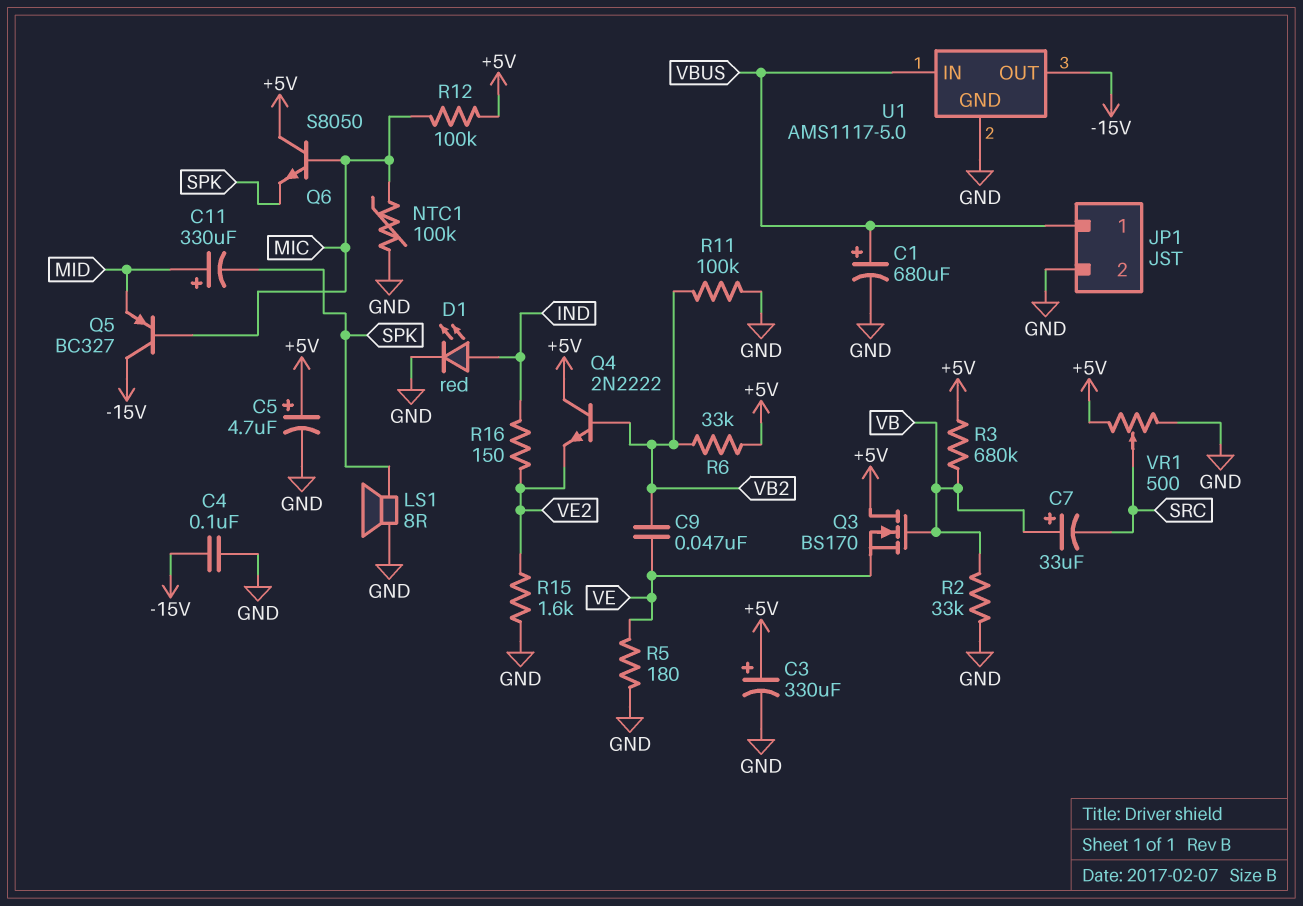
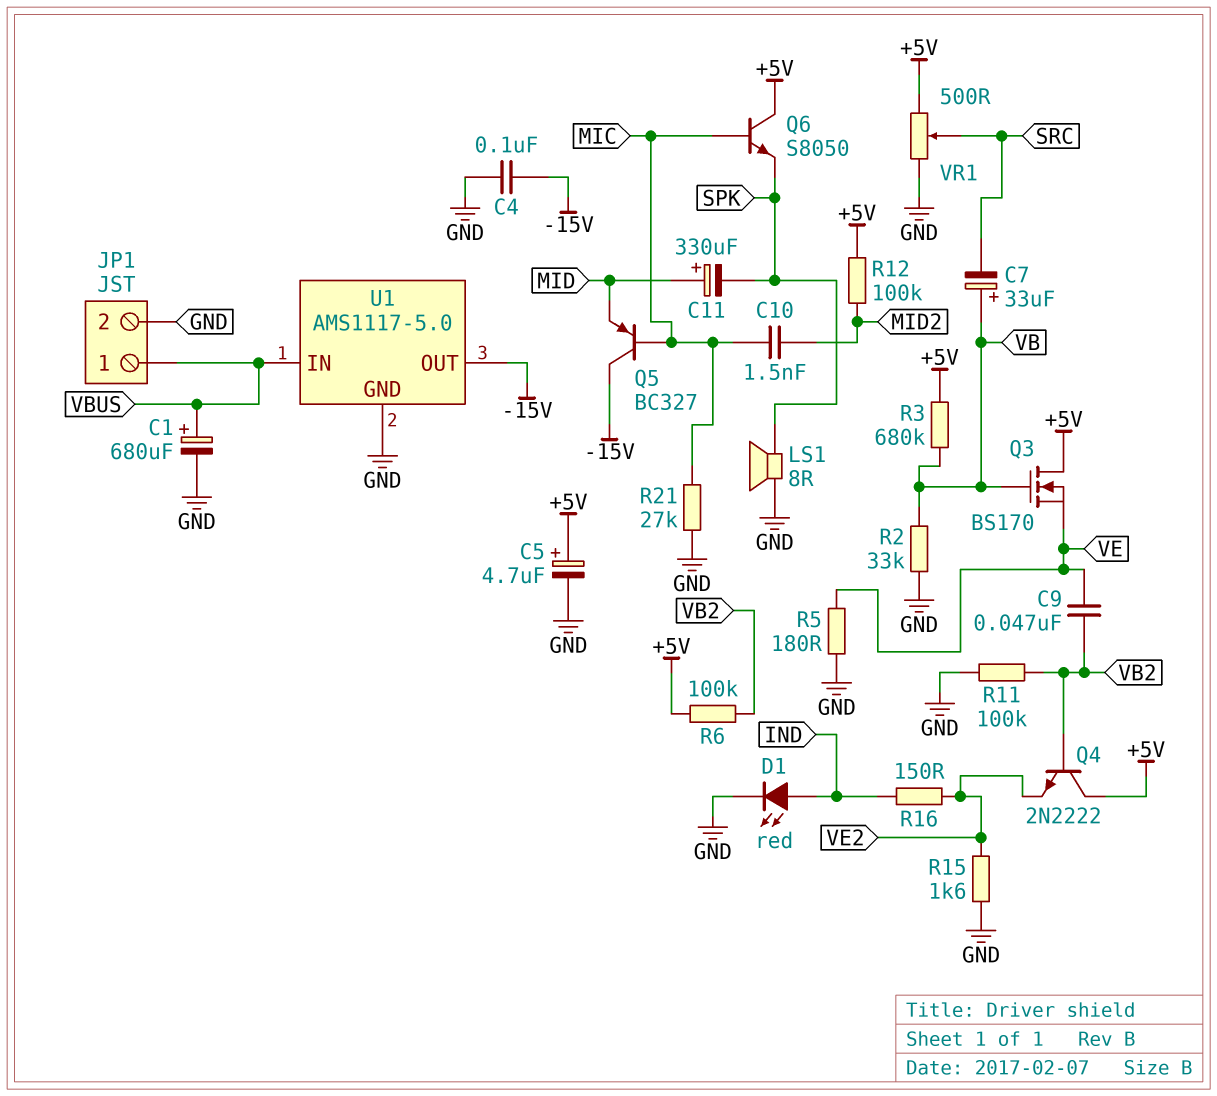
C3: 330uF (plus +5V, minus GND) -> none
C10: none -> 1.5nF (MIC, MID2)
NTC1: 100k (GND, MIC) -> none
R6: 33k (+5V, VB2) -> 100k (+5V, VB2)
R12: 100k (+5V, MIC) -> 100k (+5V, MID2)
R21: none -> 27k (GND, MIC)

